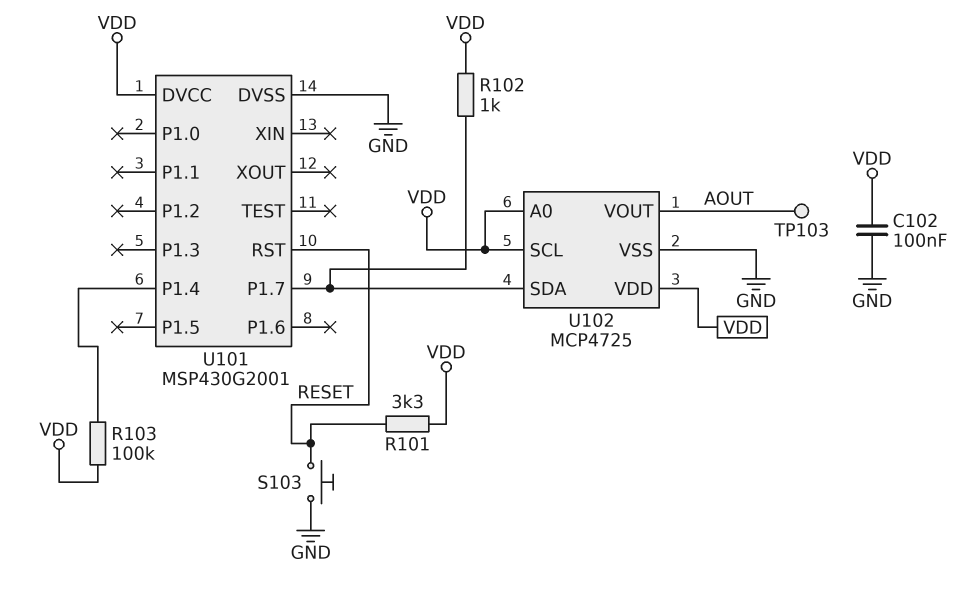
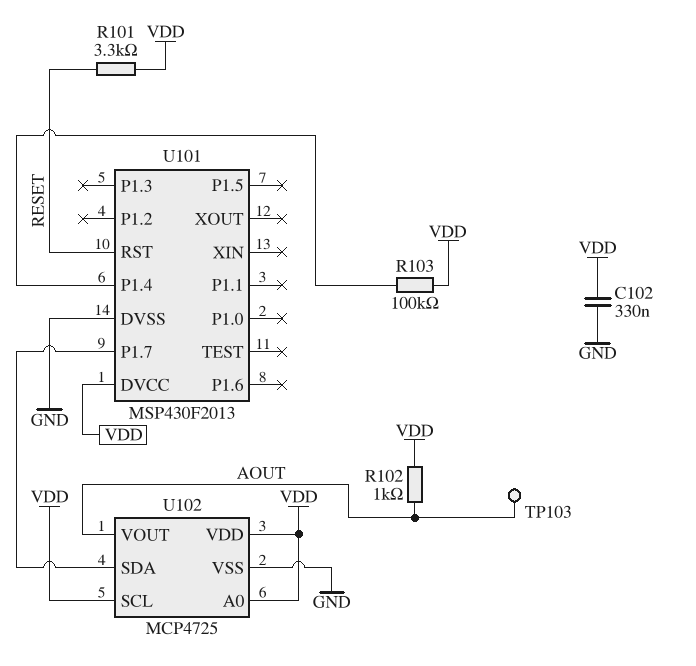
C102: 100nF (GND, VDD) -> 330nF (GND, VDD)
R102: 1k (U101/P1.7, VDD) -> 1k (AOUT, VDD)
S103: button (GND, RESET) -> none
U101: MSP430G2001 -> MSP430F2013

